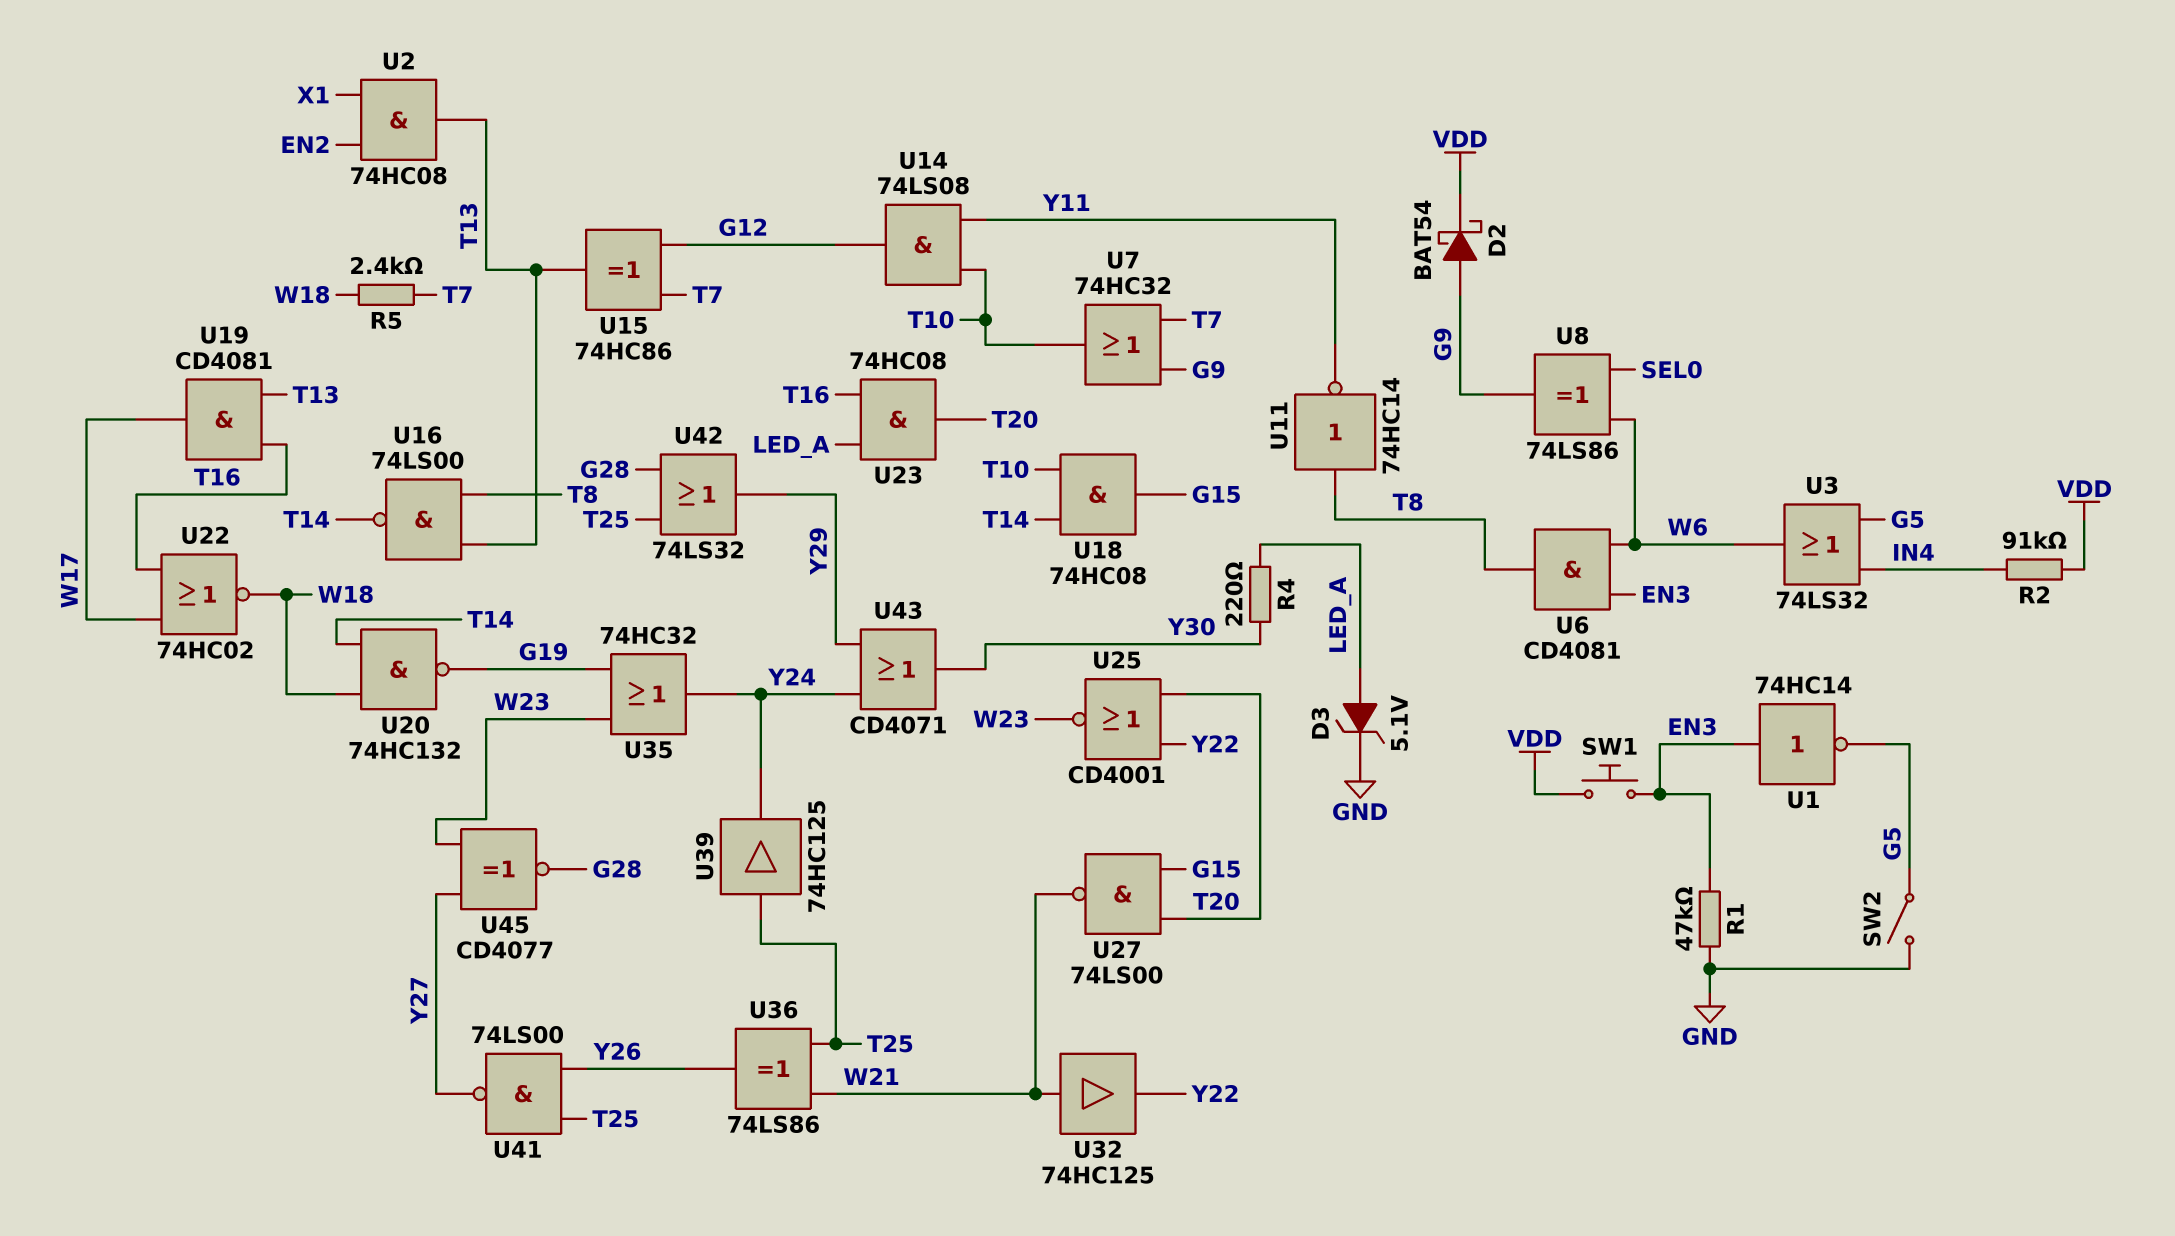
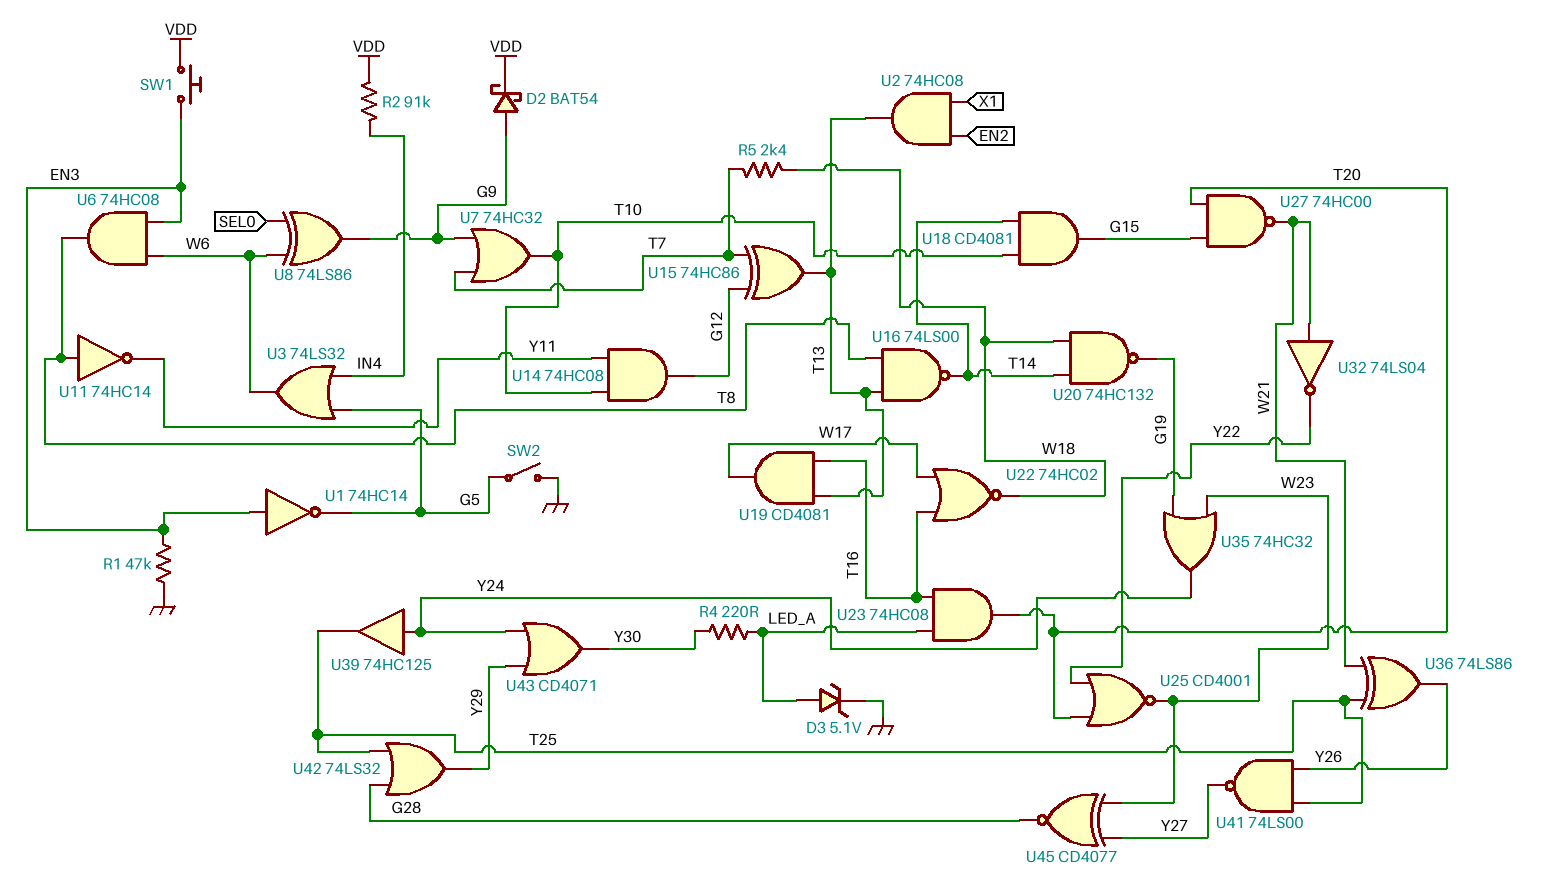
U6: AND CD4081 (in EN3, in W6, out T8) -> AND 74HC08 (in EN3, in W6, out T8)
U14: AND 74LS08 (in T10, in Y11, out G12) -> AND 74HC08 (in T10, in Y11, out G12)
U18: AND 74HC08 (in T10, in T14, out G15) -> AND CD4081 (in T10, in T14, out G15)
U27: NAND 74LS00 (in G15, in T20, out W21) -> NAND 74HC00 (in G15, in T20, out W21)
U32: buffer 74HC125 (in W21, out Y22) -> NOT 74LS04 (in W21, out Y22)
U39: buffer 74HC125 (in T25, out Y24) -> buffer 74HC125 (in Y24, out T25)

